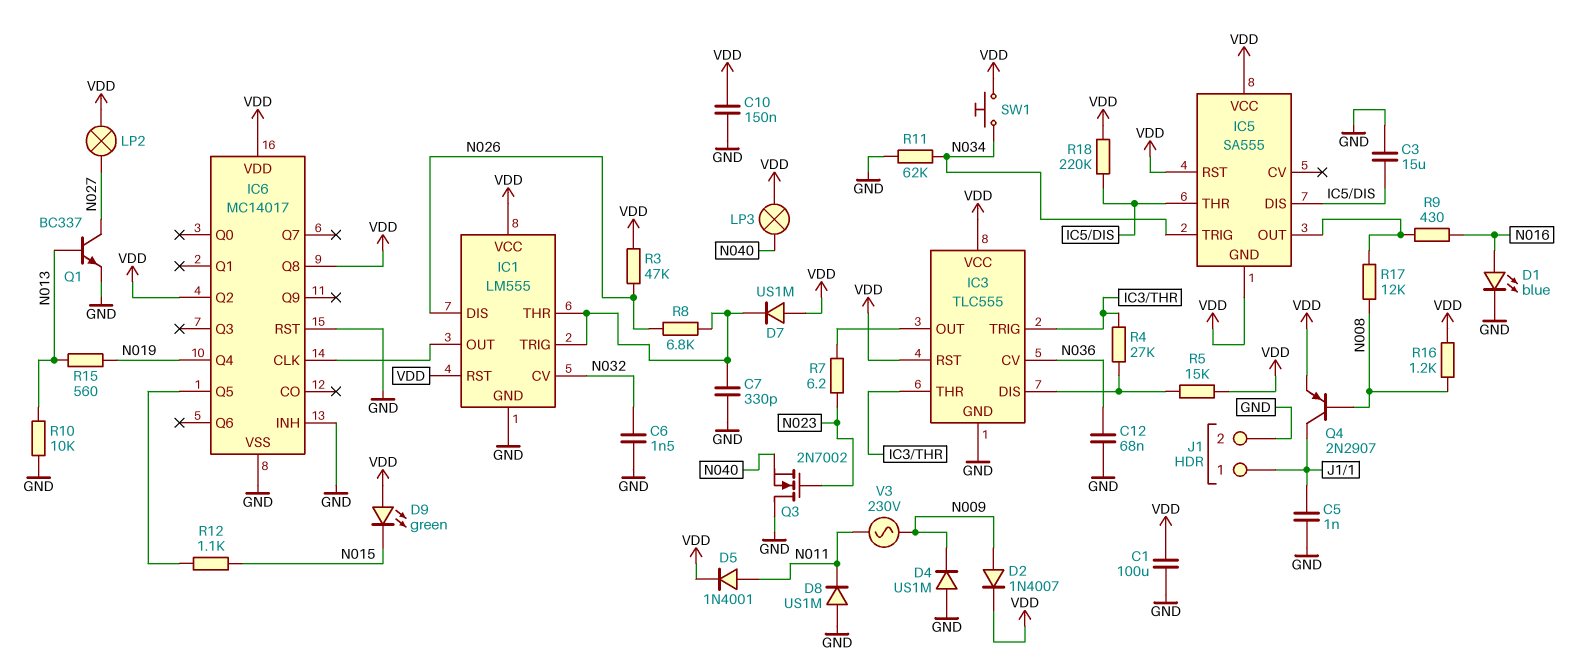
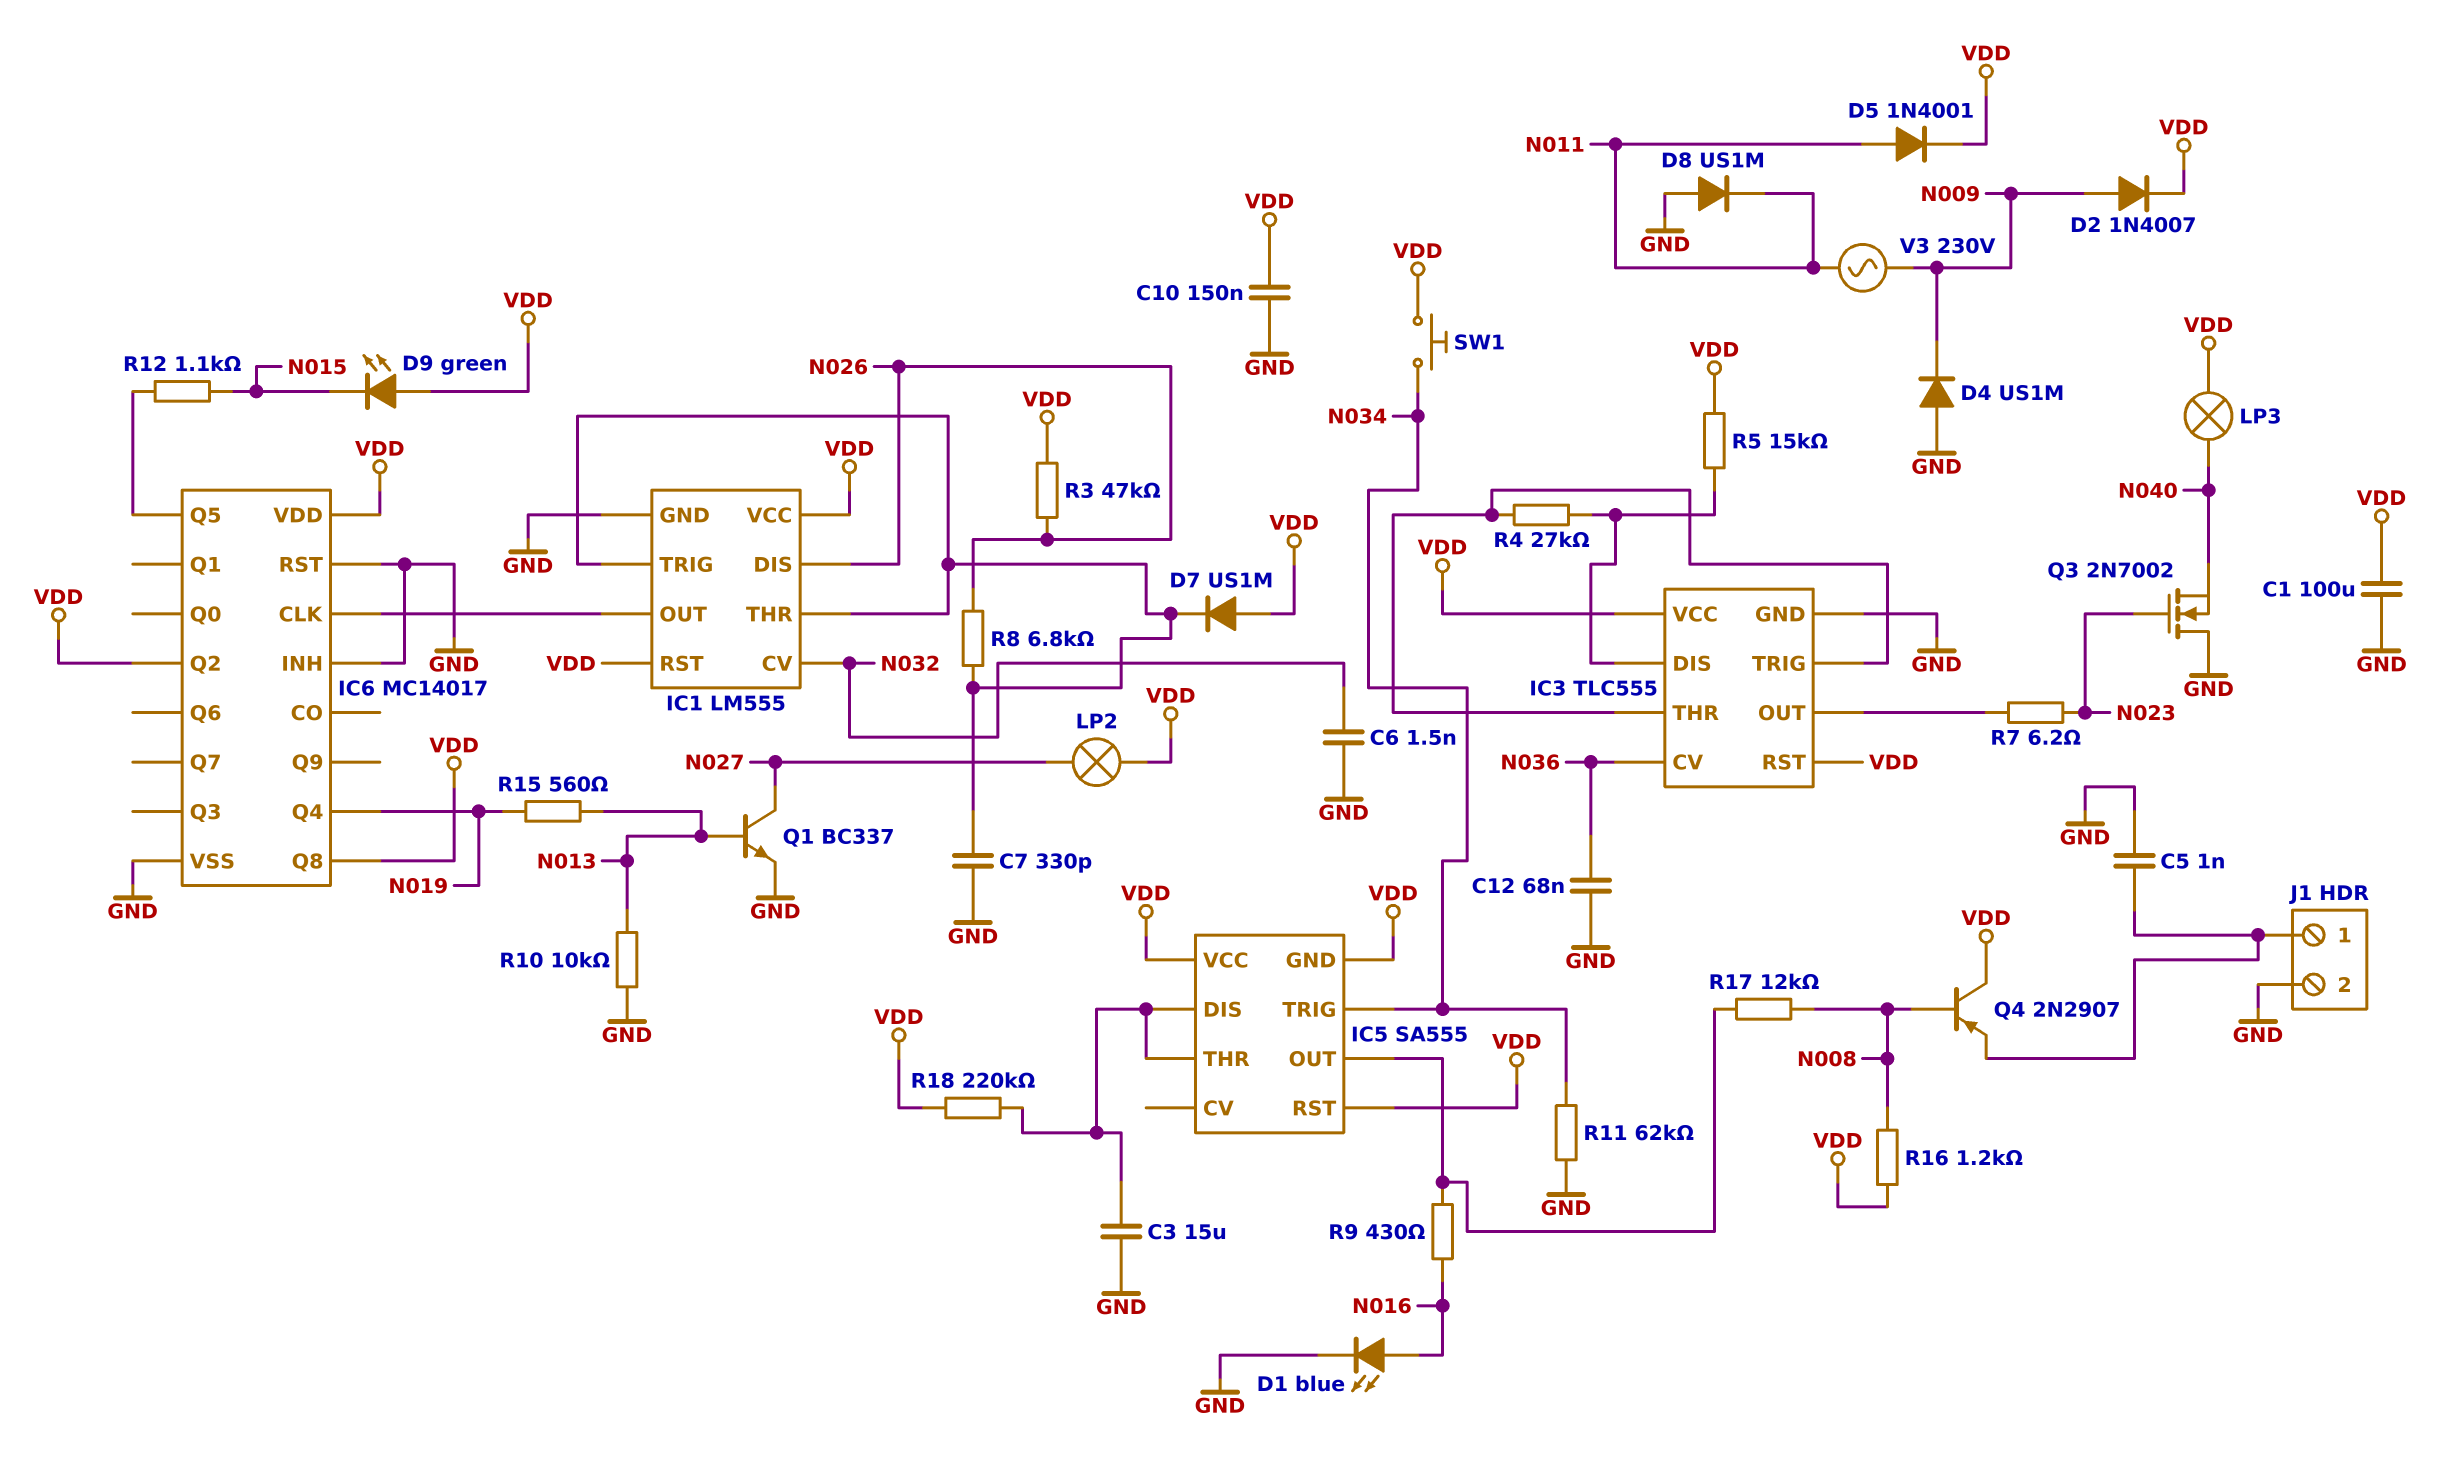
Q4: PNP 2N2907 (B N008, C J1/1, E VDD) -> PNP 2N2907 (B N008, C VDD, E J1/1)

